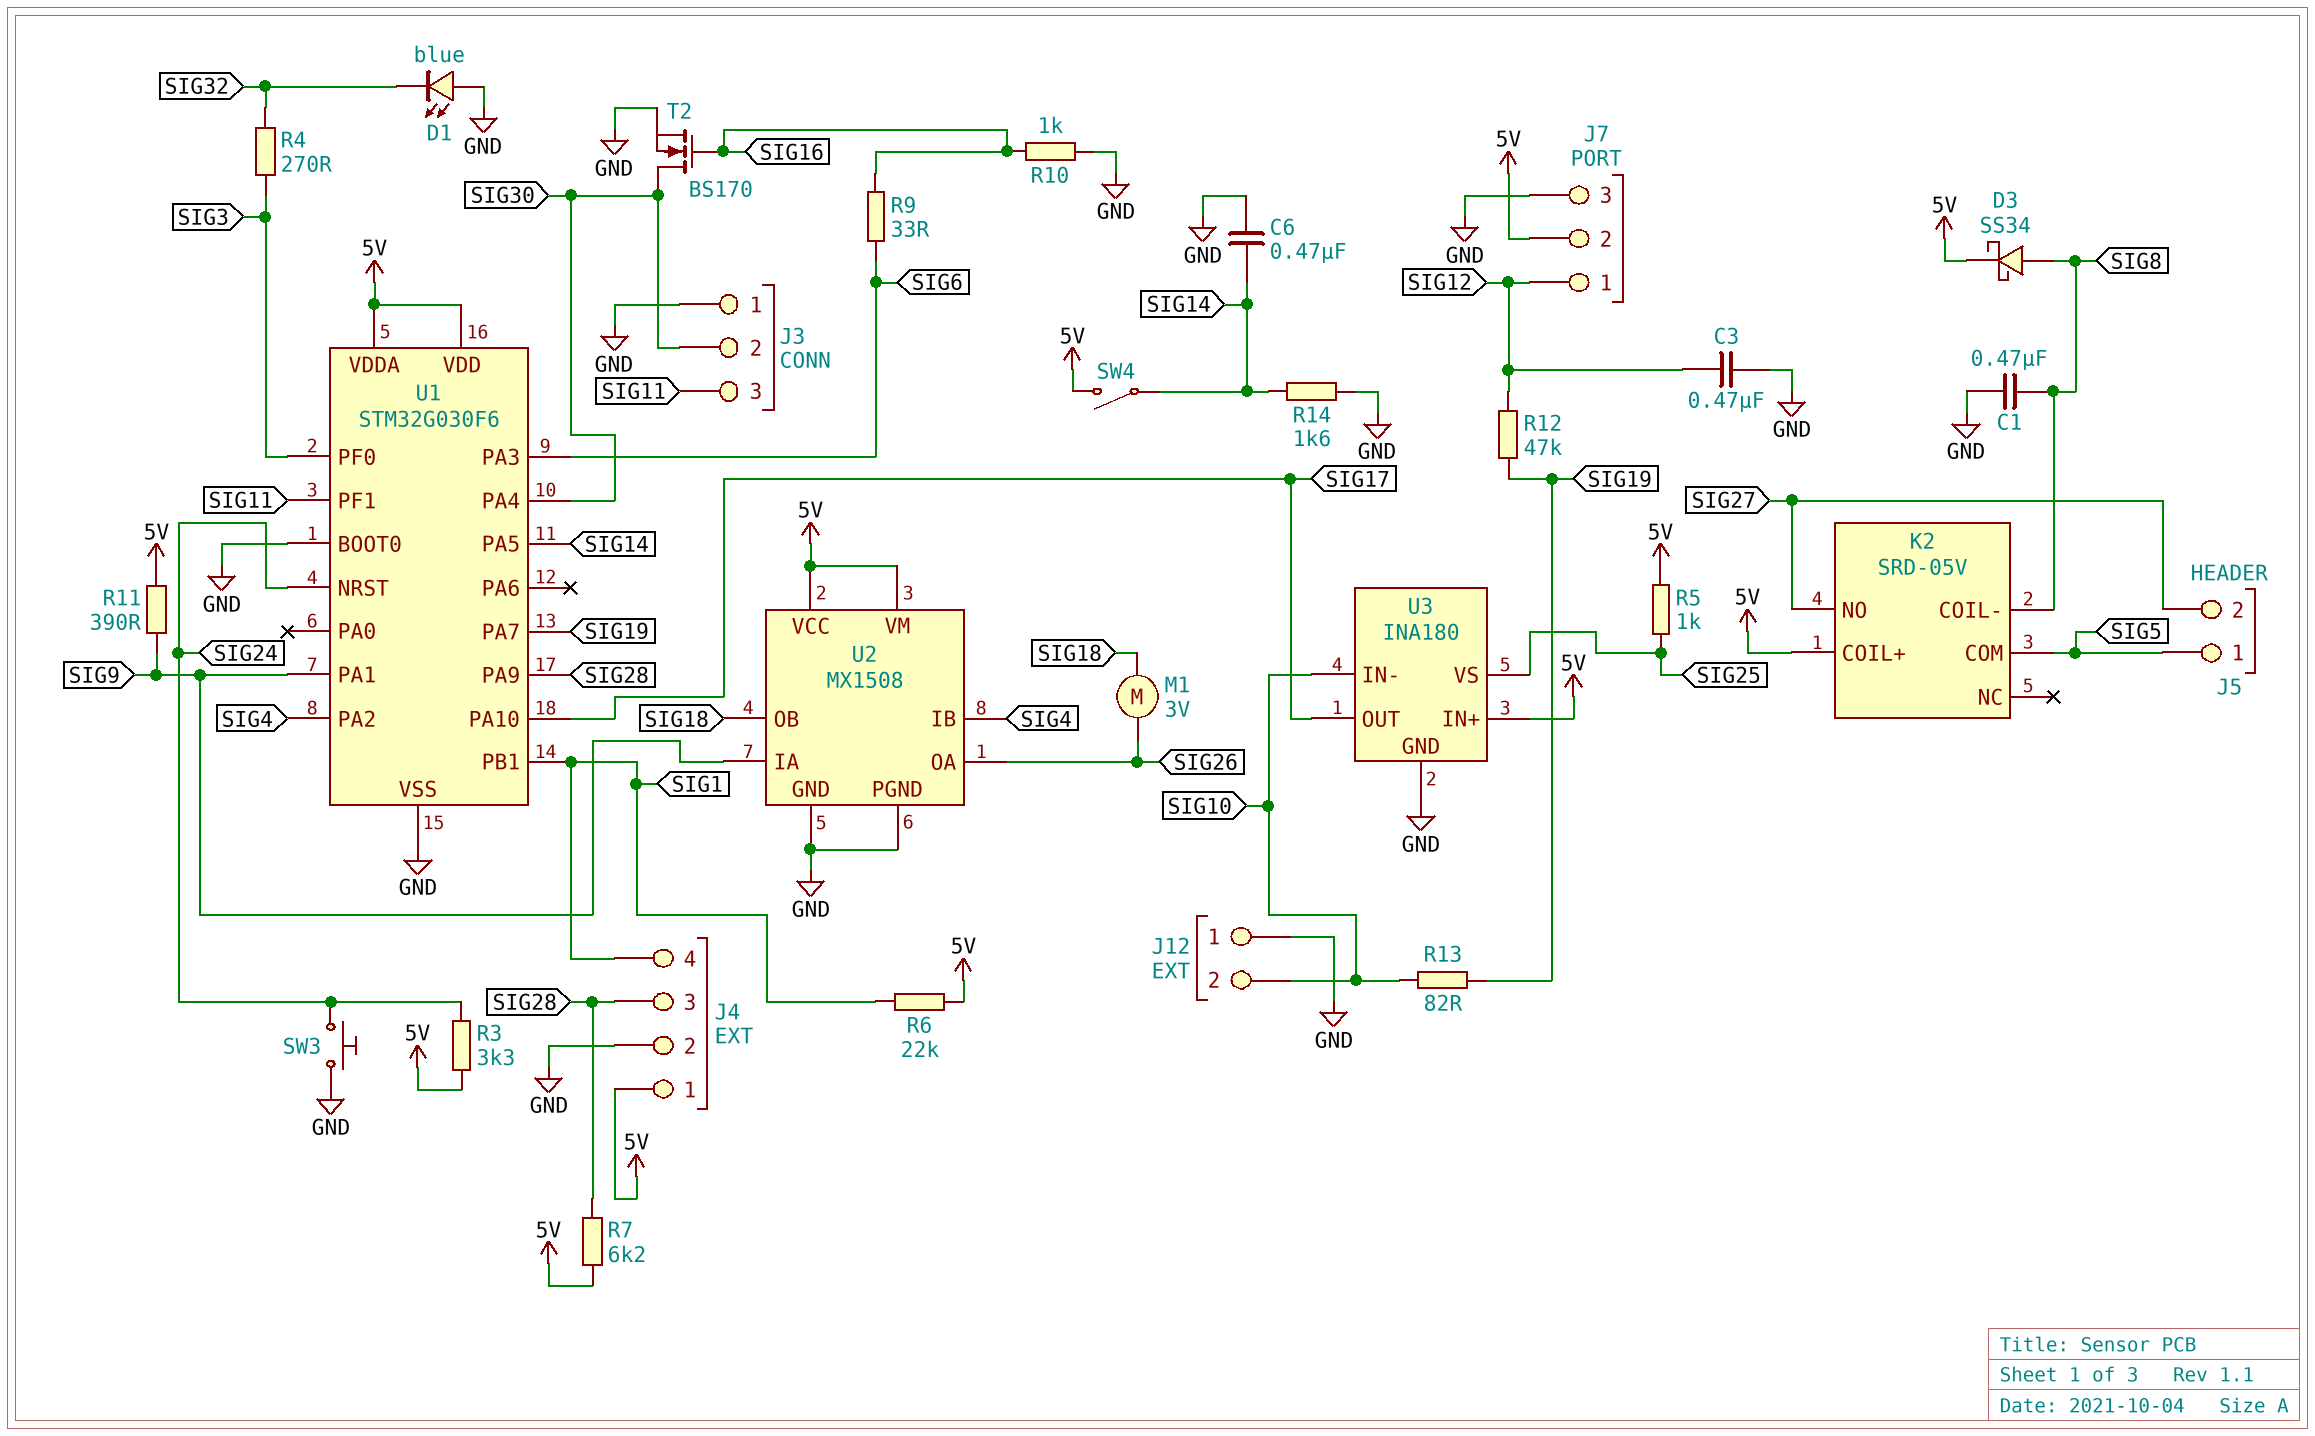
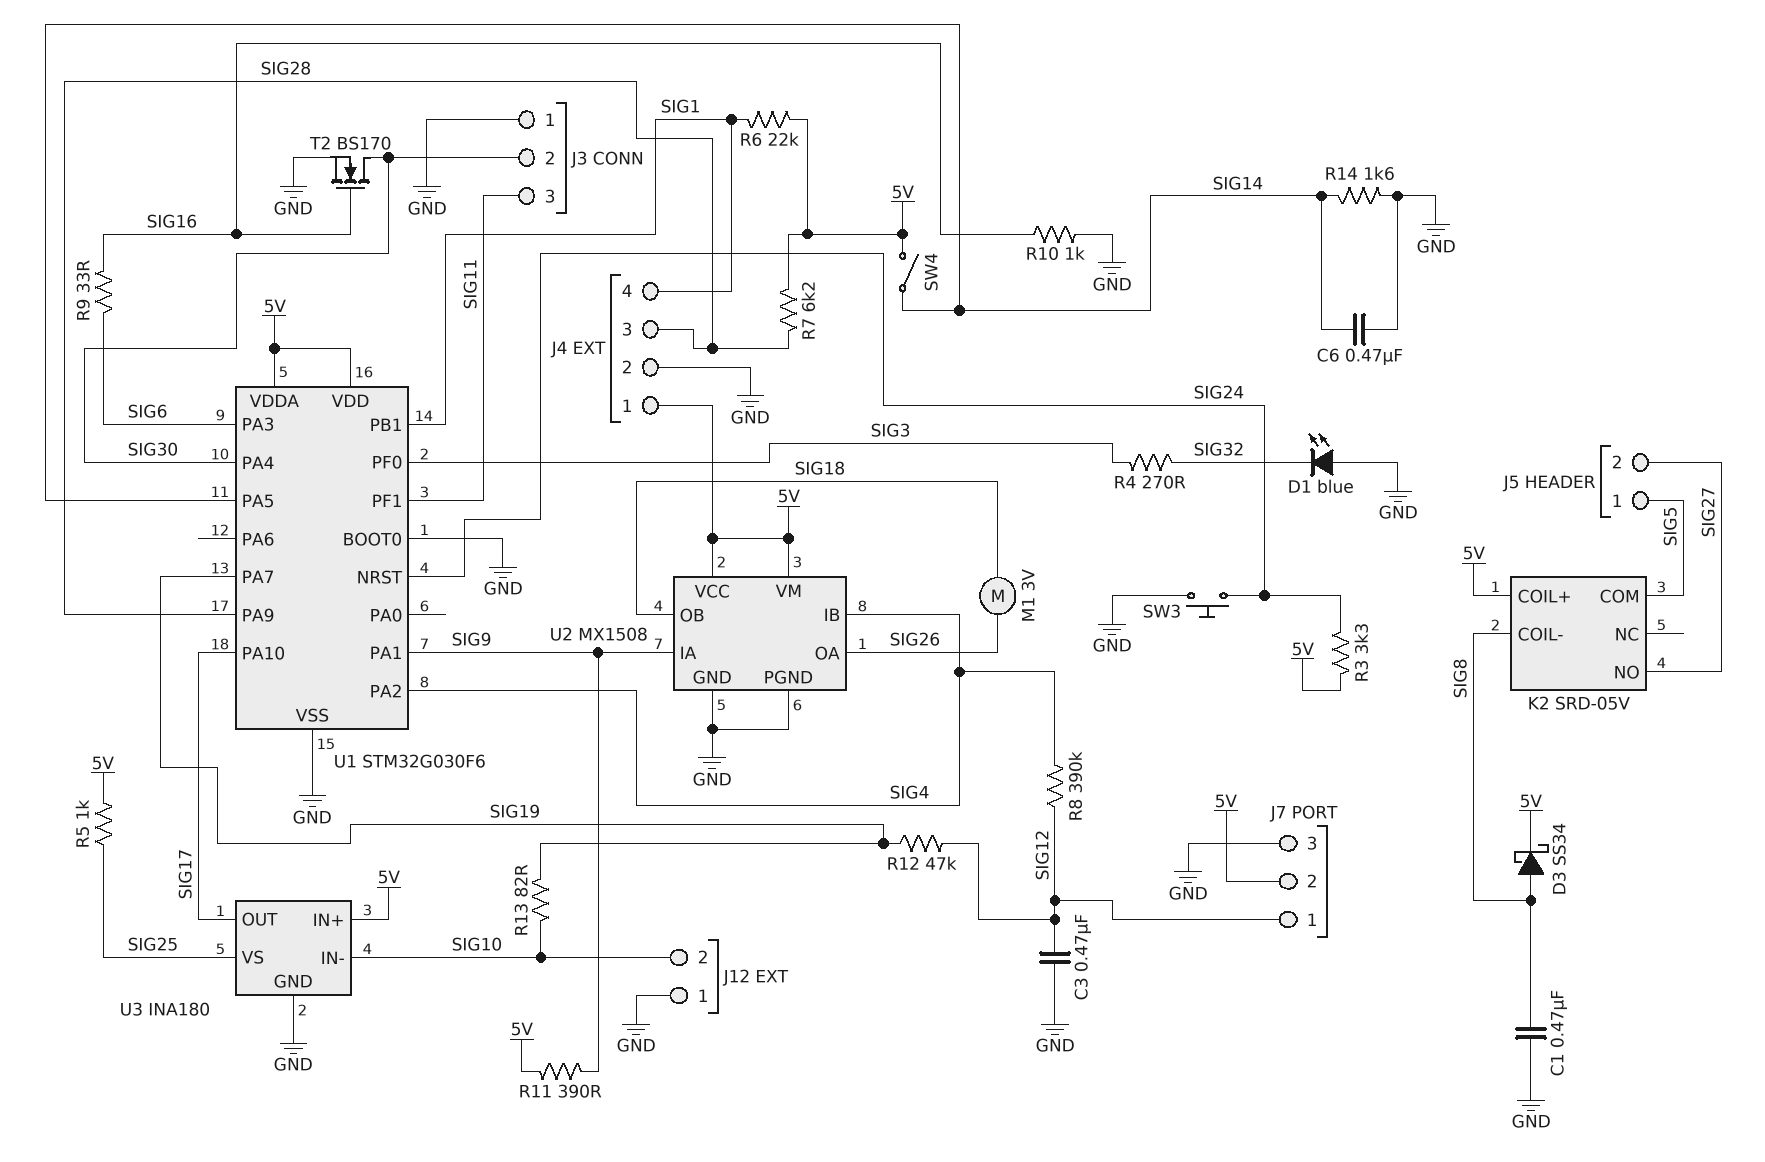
R8: none -> 390k (SIG4, SIG12)

